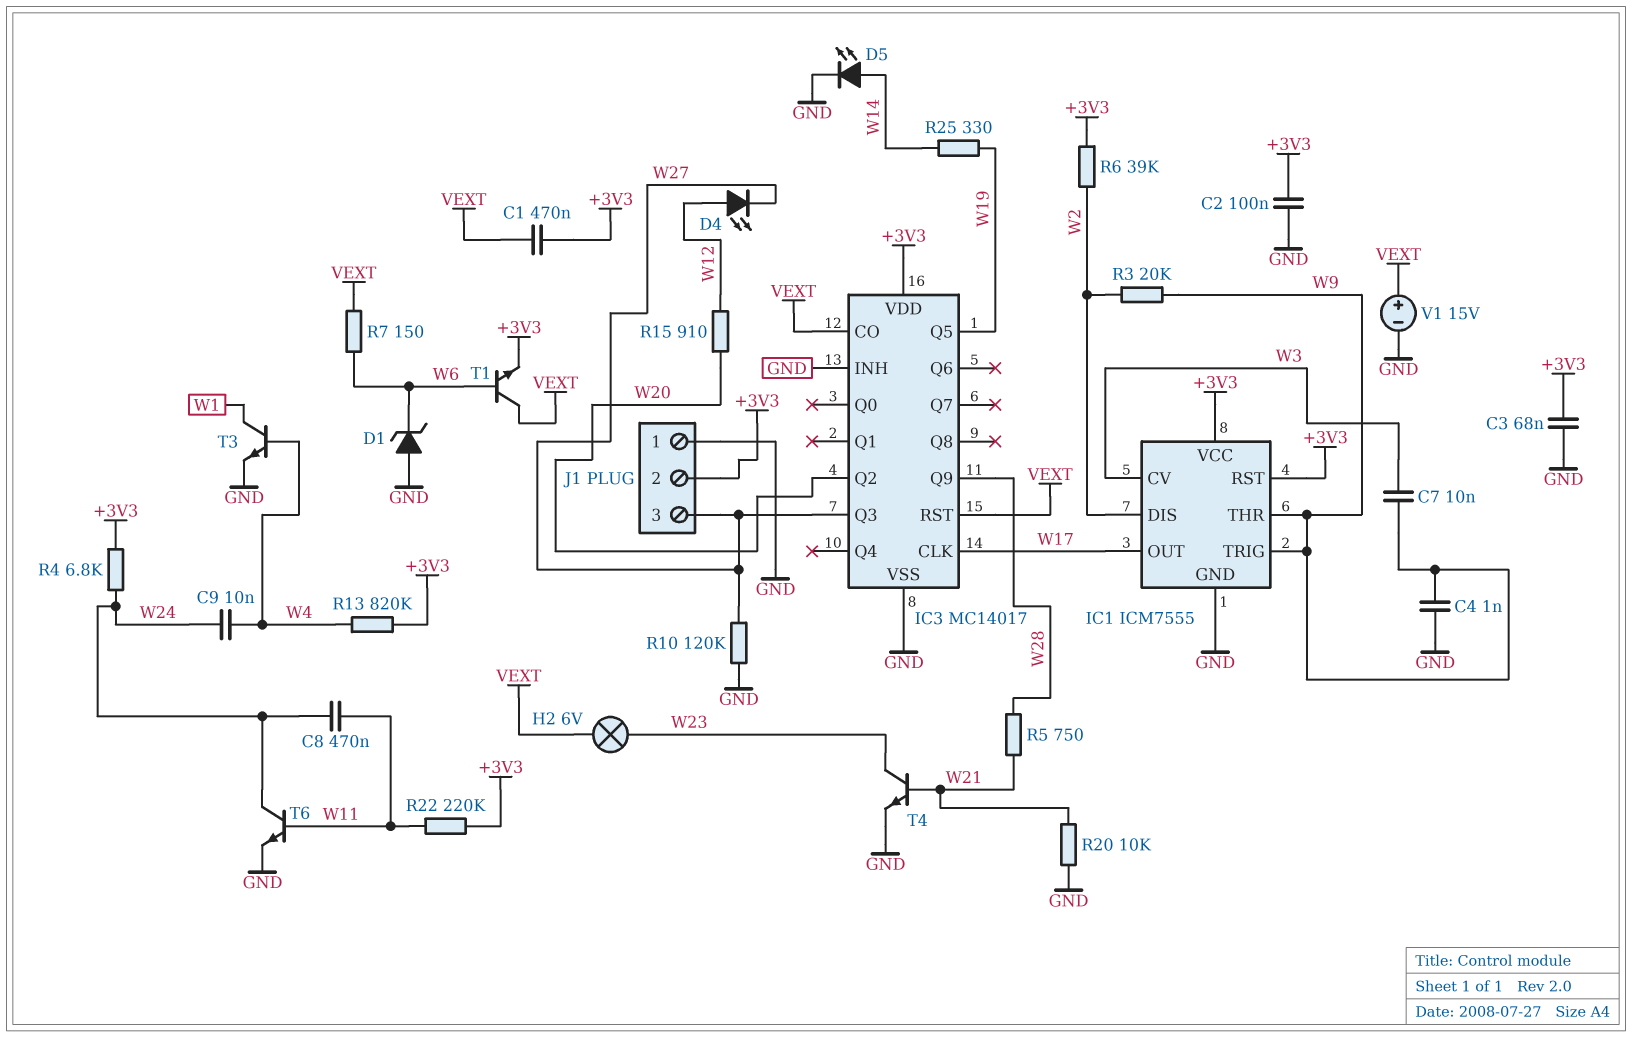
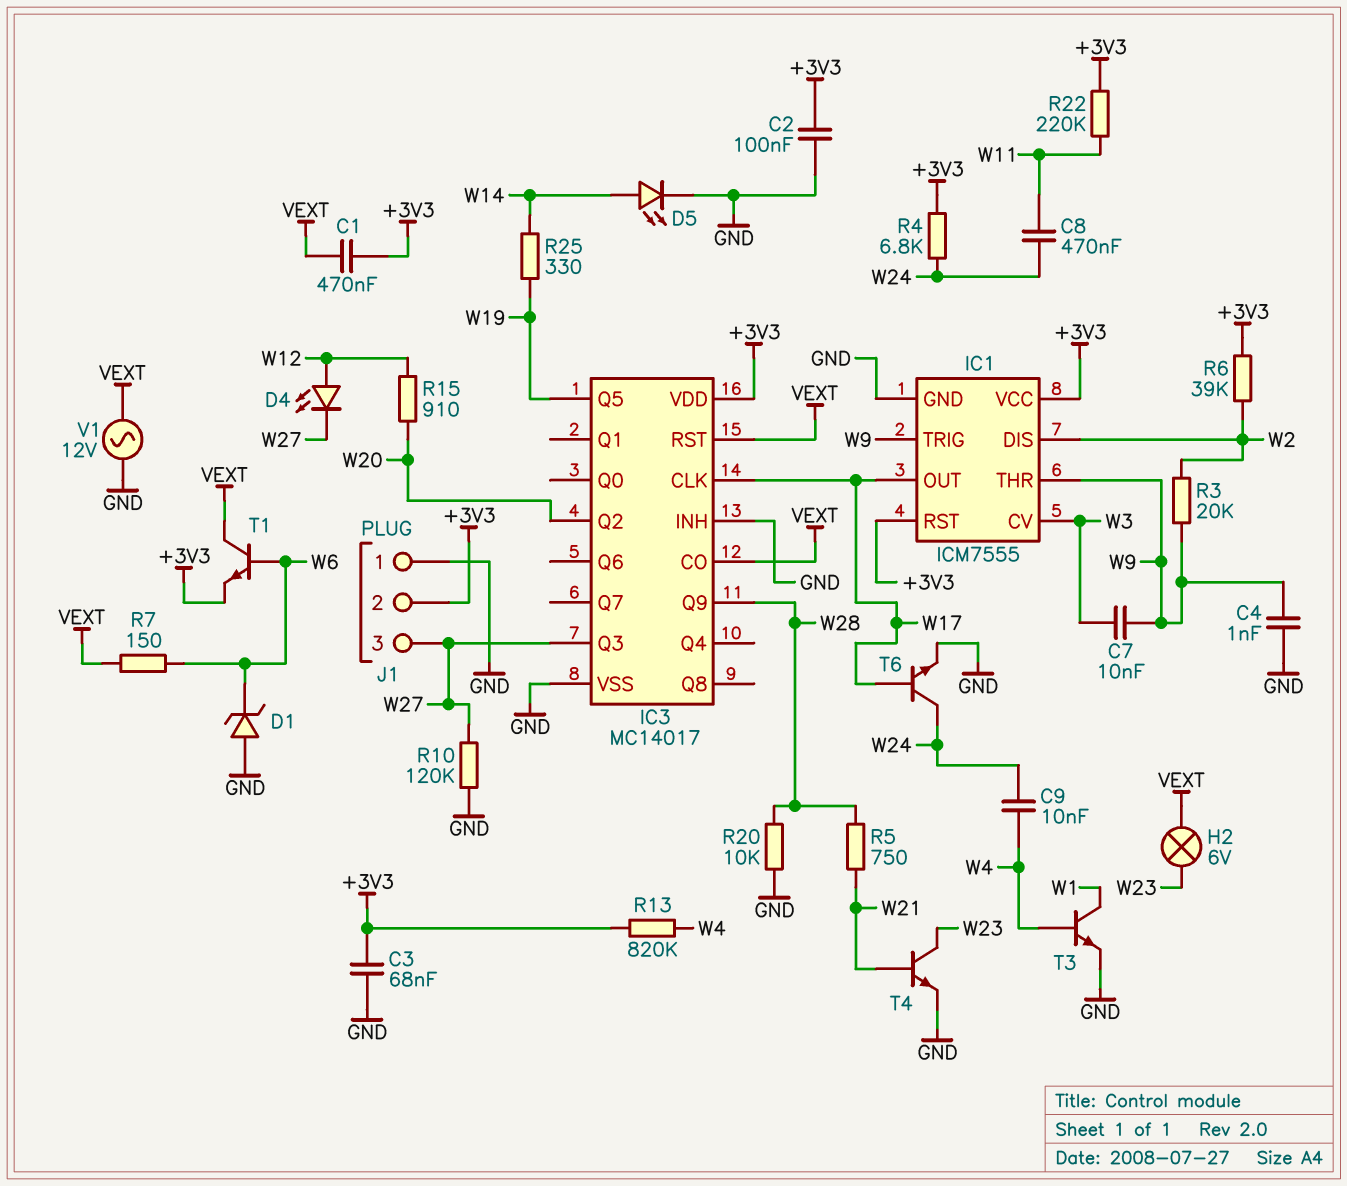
R20: 10k (GND, W21) -> 10k (GND, W28)
T6: NPN (B W11, C W24, E GND) -> NPN (B W17, C W24, E GND)
V1: 15V (plus VEXT, minus GND) -> AC 12V (GND, VEXT)

